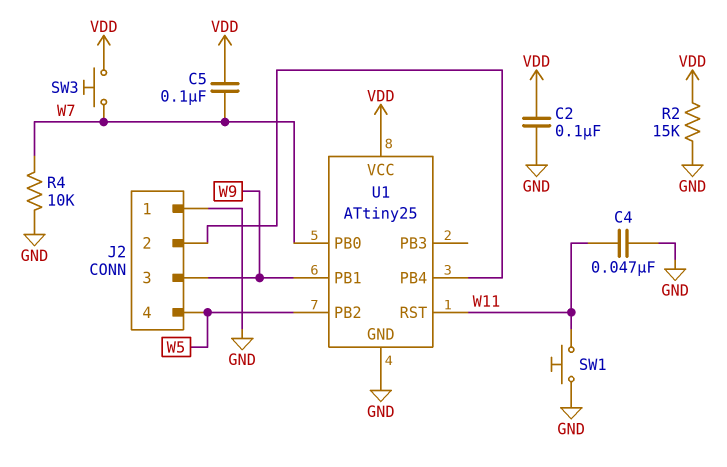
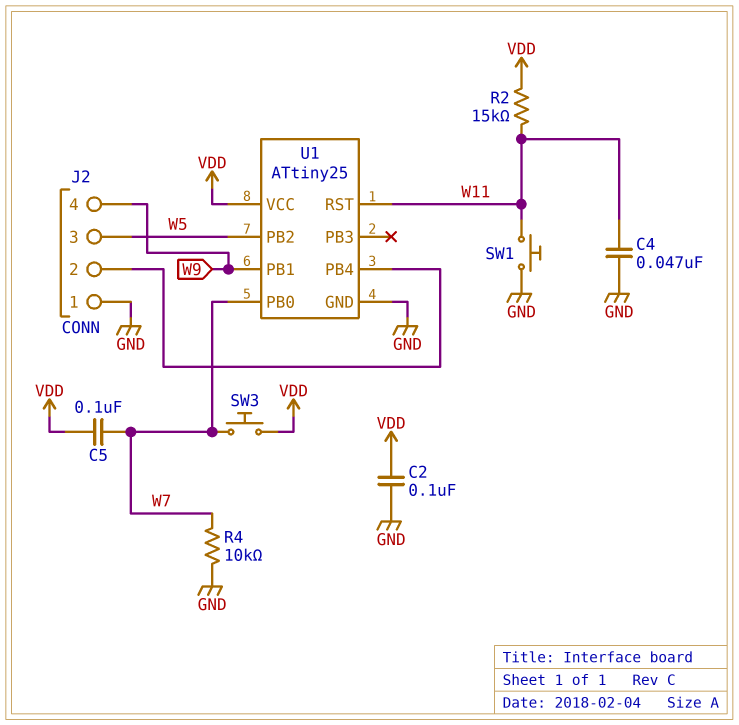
J2 pin 3: W9 -> W5
J2 pin 4: W5 -> W9
R2: 15k (GND, VDD) -> 15k (VDD, W11)

